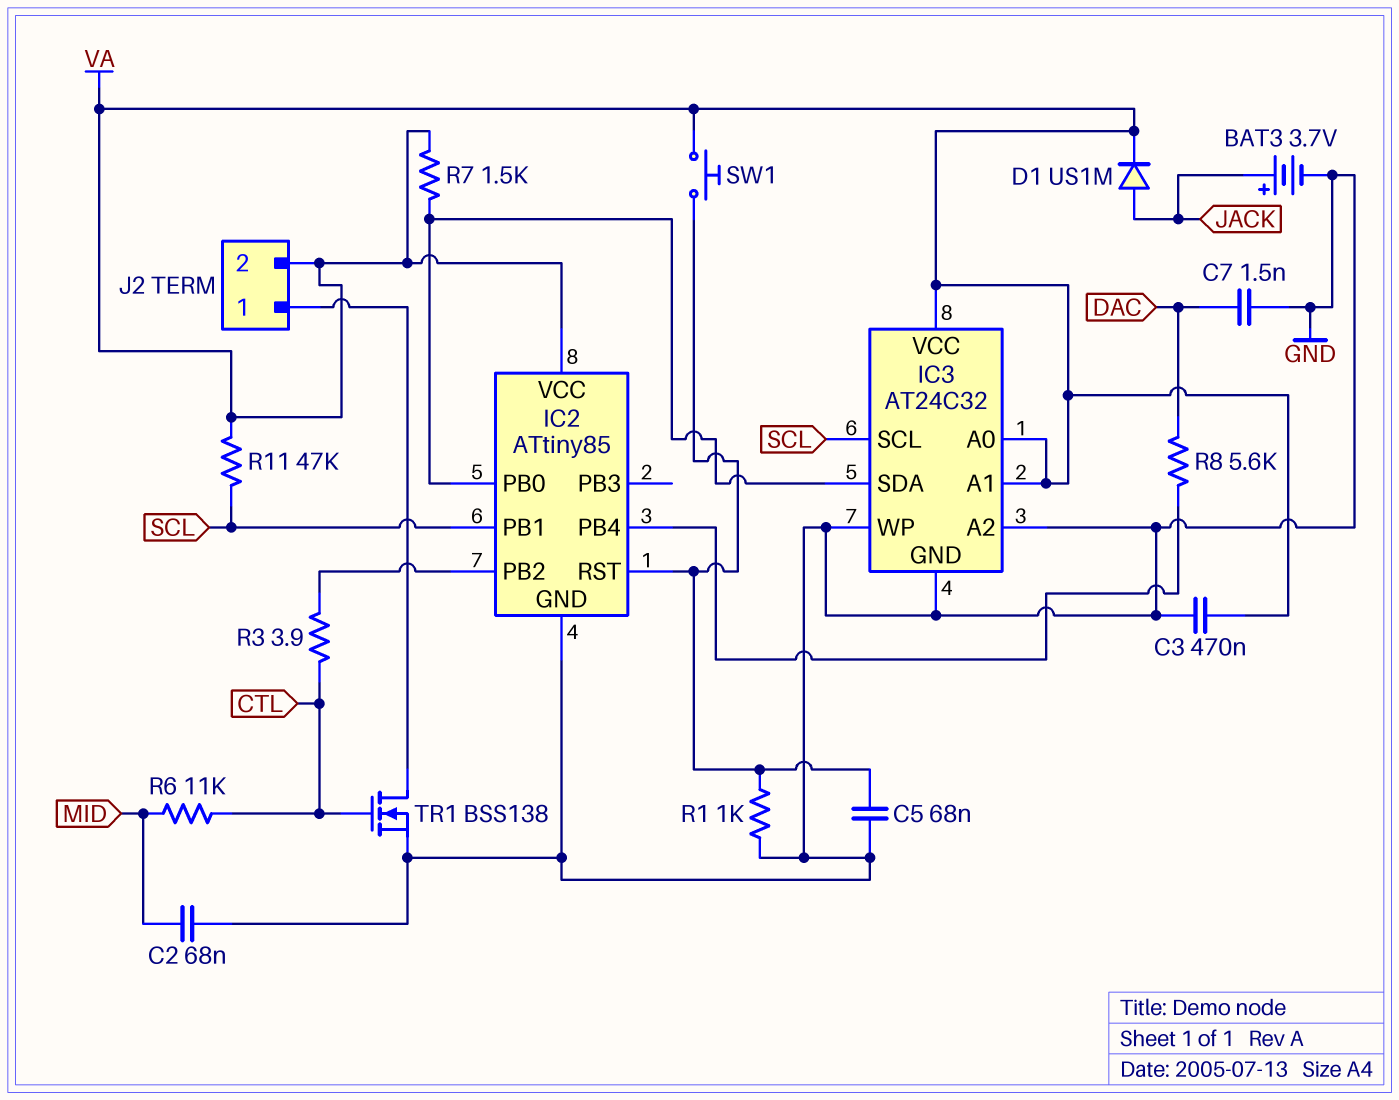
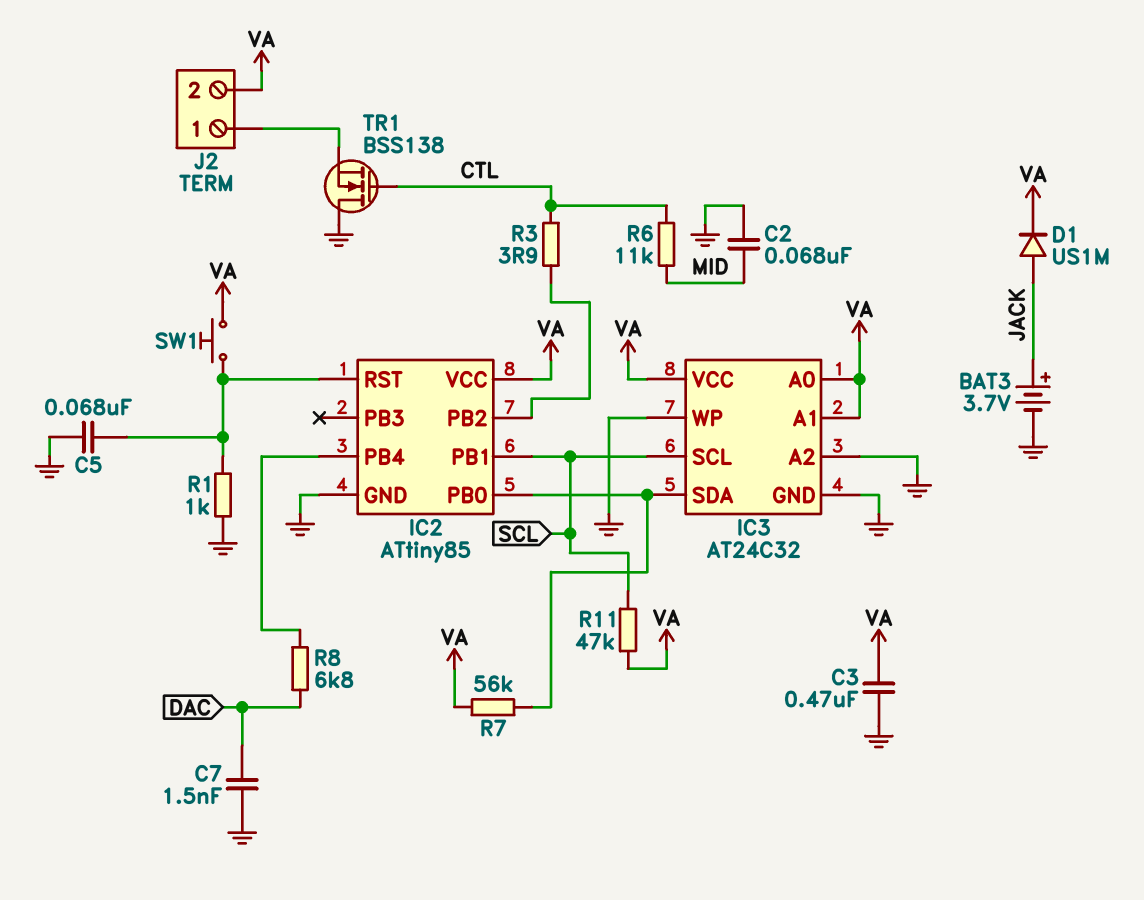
R7: 1.5k (IC2/PB0, VA) -> 56k (IC2/PB0, VA)
R8: 5.6k (DAC, IC2/PB4) -> 6.8k (DAC, IC2/PB4)
TR1: NMOS BSS138 (G CTL, D J2/1, S GND) -> NMOS BSS138 (G CTL, D GND, S J2/1)

